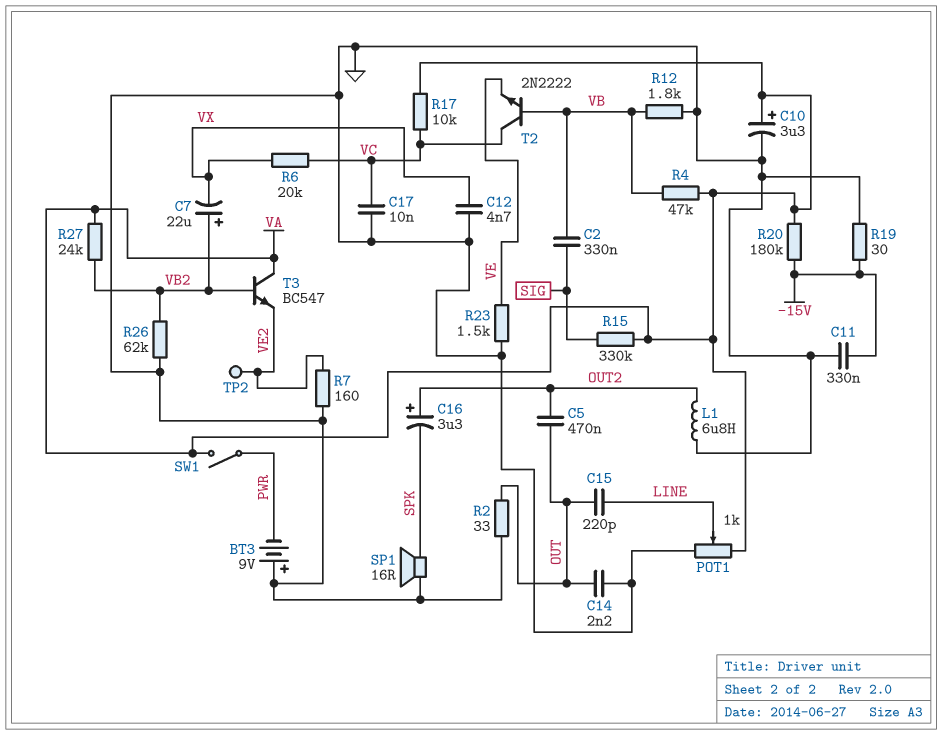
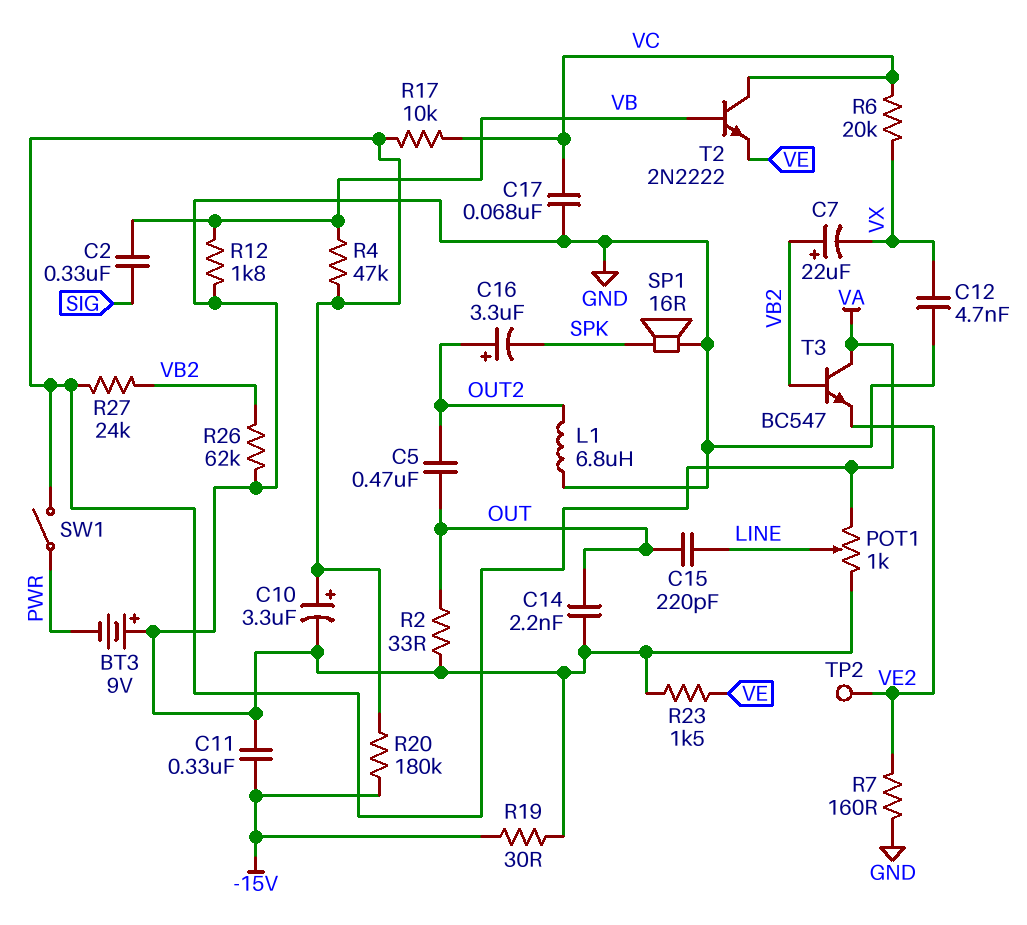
C17: 10nF (GND, VC) -> 68nF (GND, VC)
R15: 330k (SIG, VA) -> none

